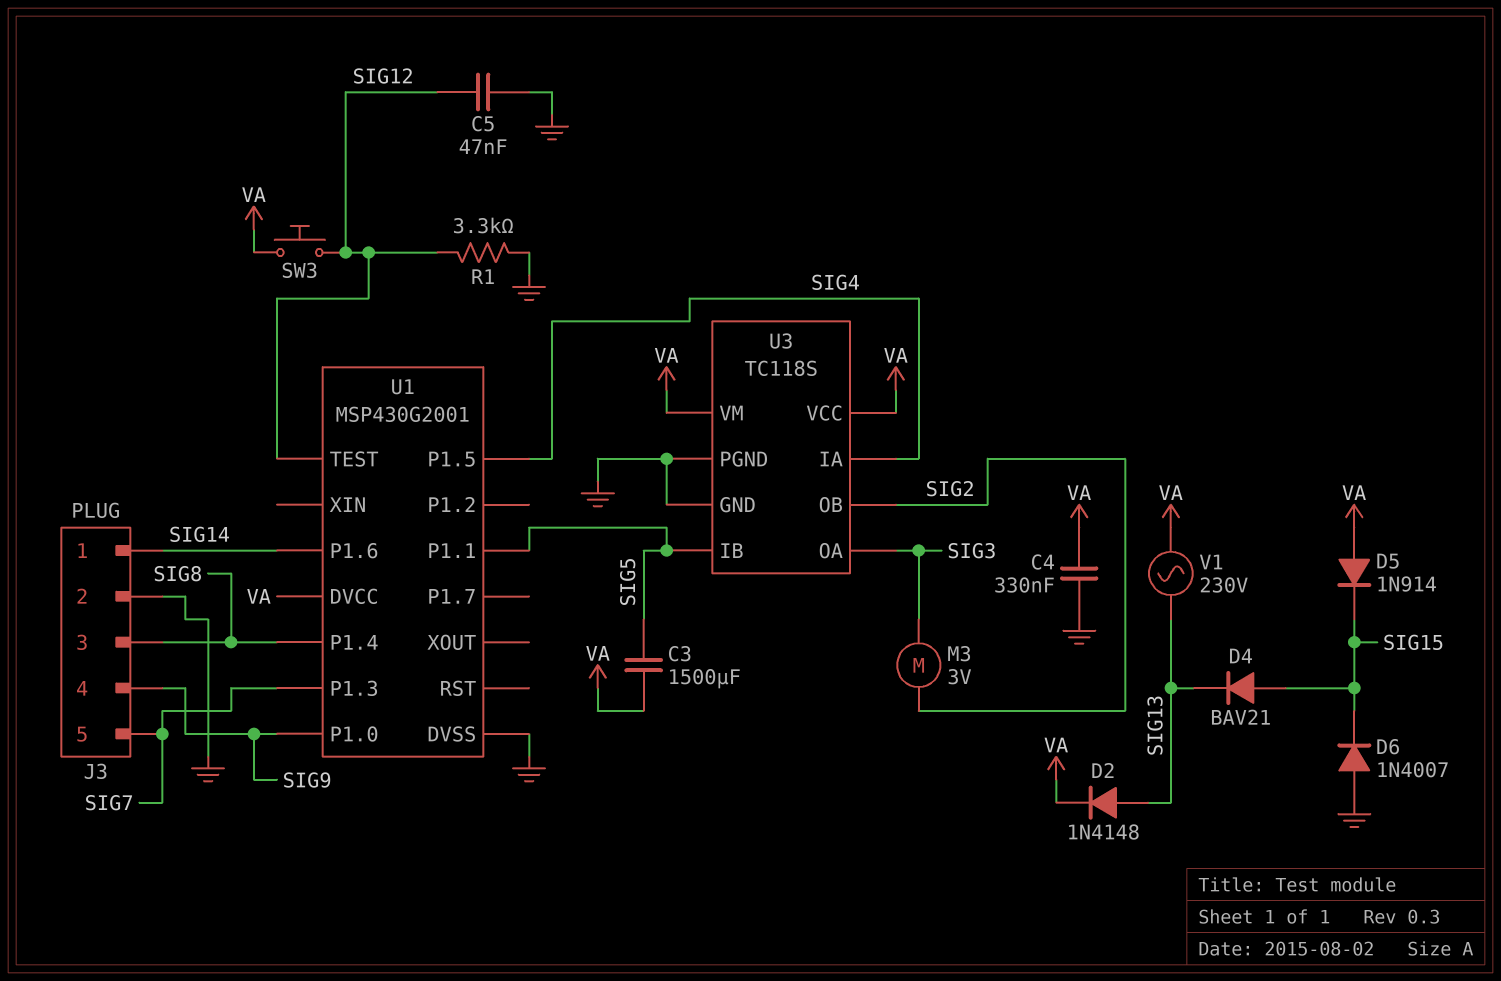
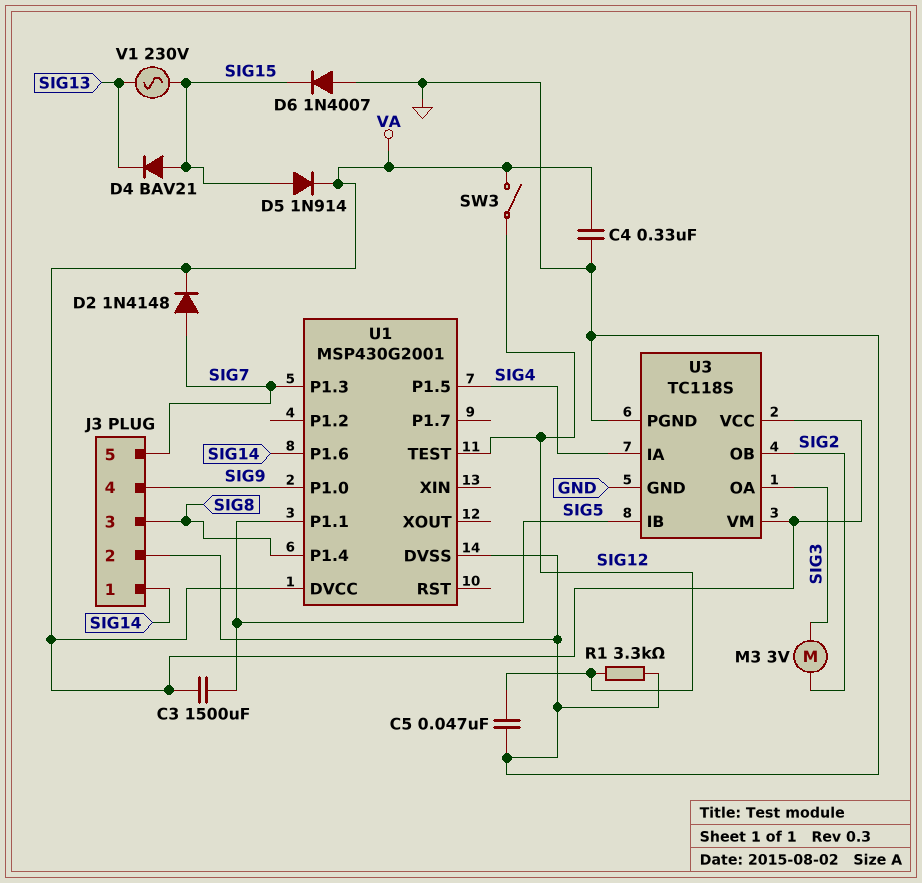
D2: diode 1N4148 (A SIG13, K VA) -> diode 1N4148 (A SIG7, K VA)
D5: diode 1N914 (A VA, K SIG15) -> diode 1N914 (A SIG15, K VA)
SW3: button (SIG12, VA) -> switch (SIG12, VA)
V1: AC 230V (SIG13, VA) -> AC 230V (SIG13, SIG15)

